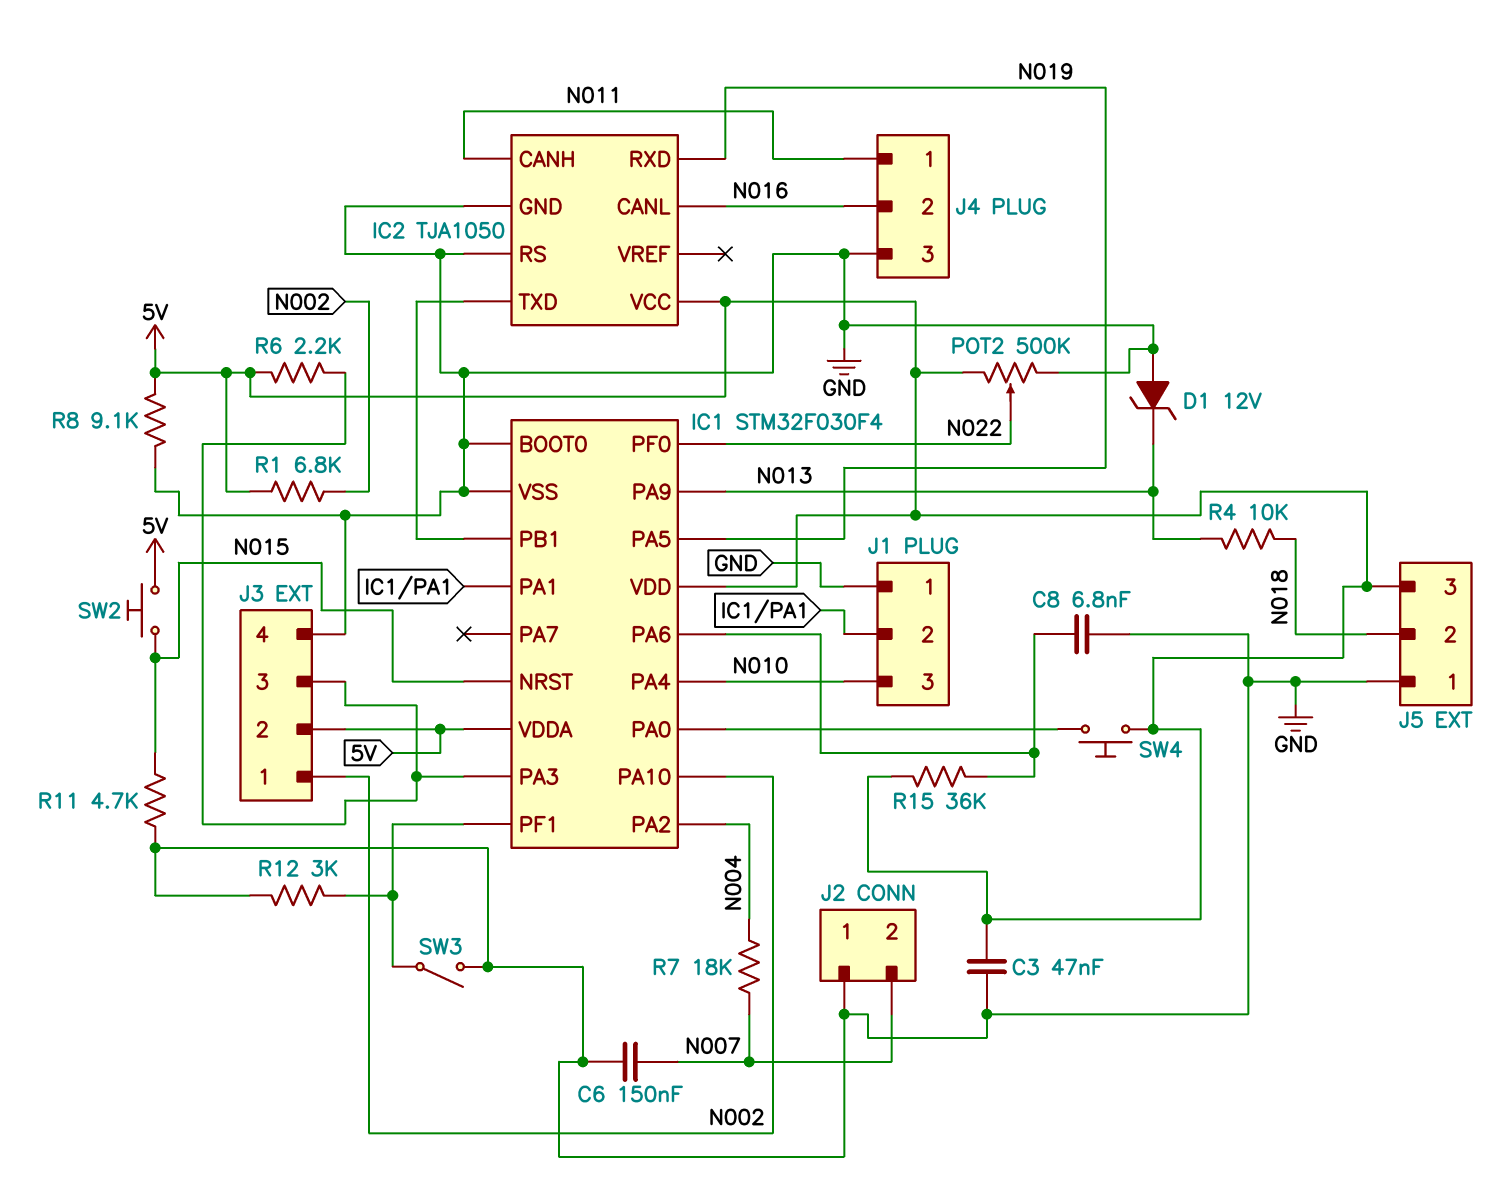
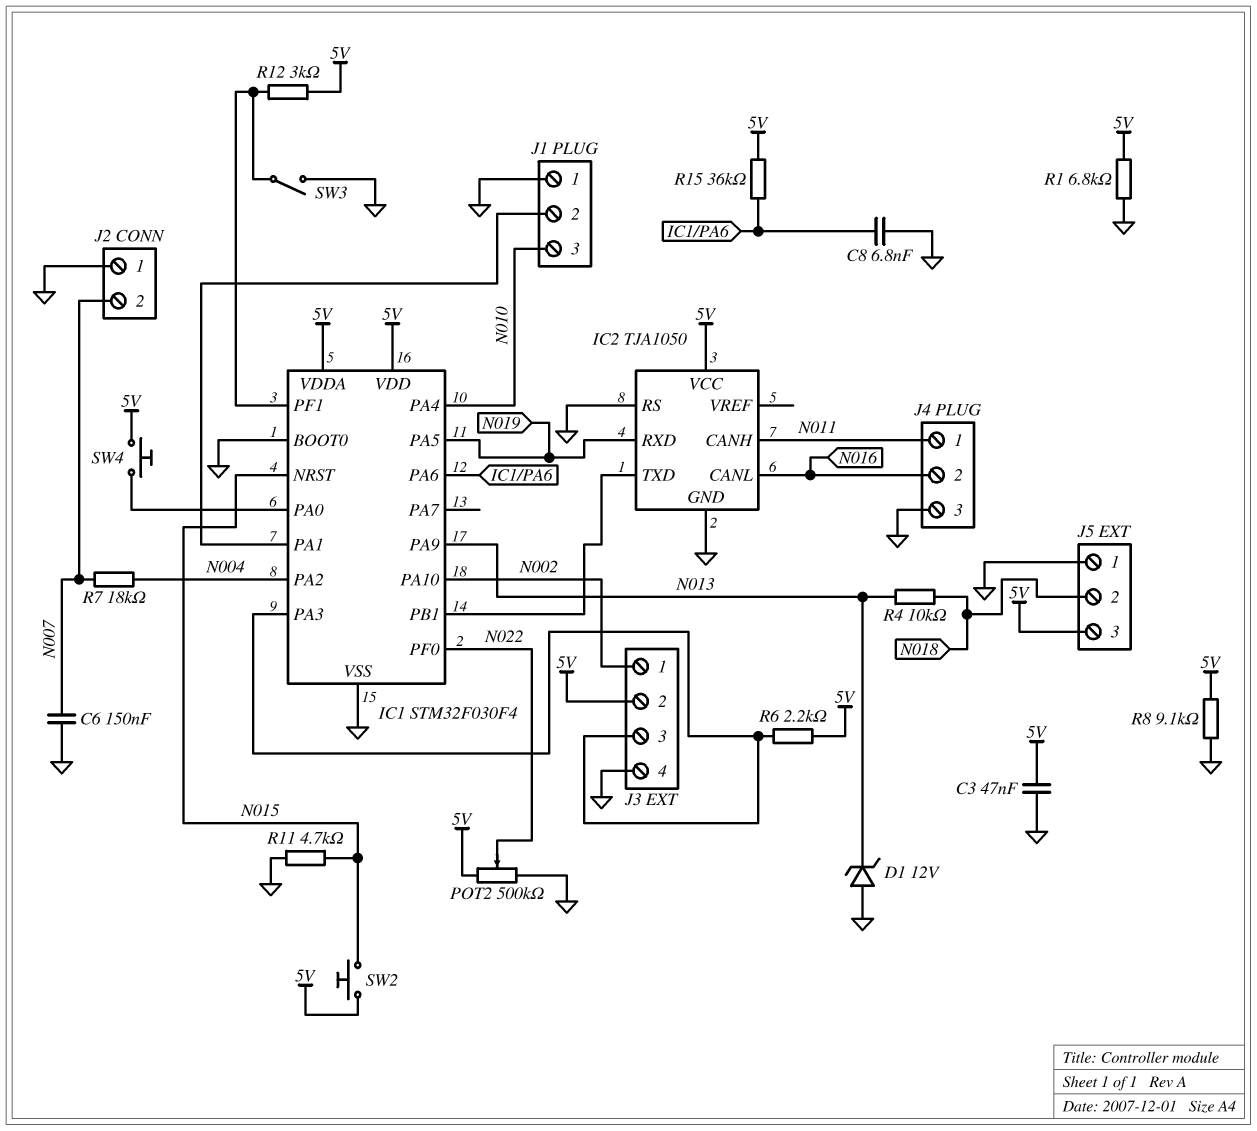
R1: 6.8k (5V, N002) -> 6.8k (5V, GND)
R12: 3k (GND, IC1/PF1) -> 3k (5V, IC1/PF1)

